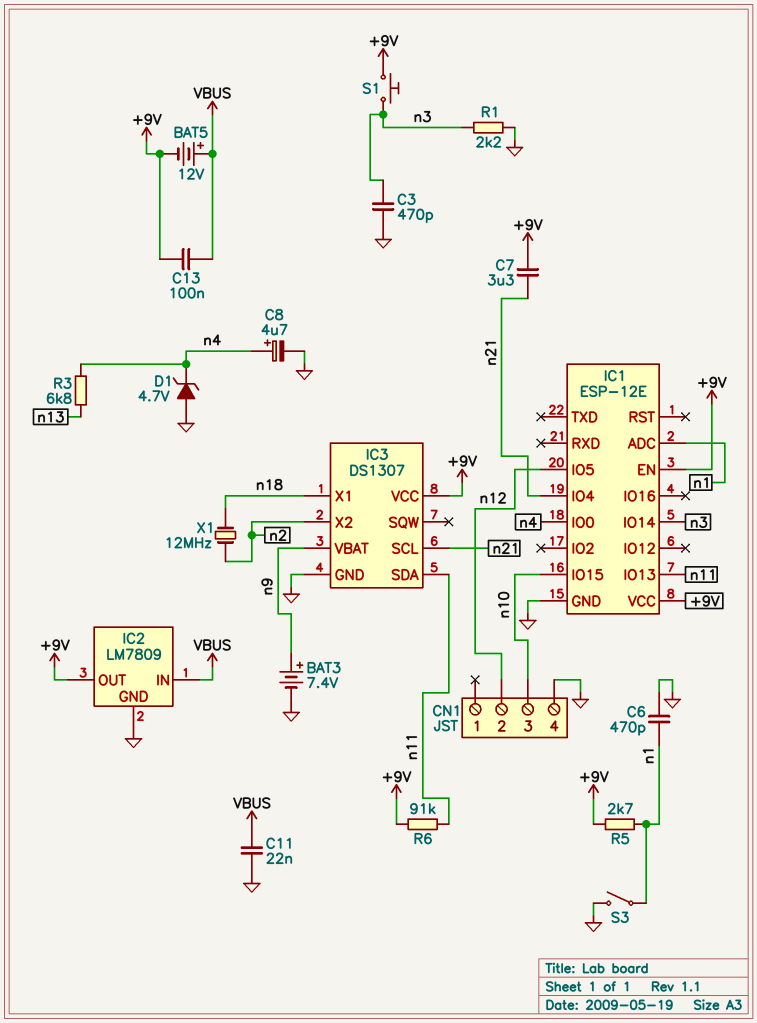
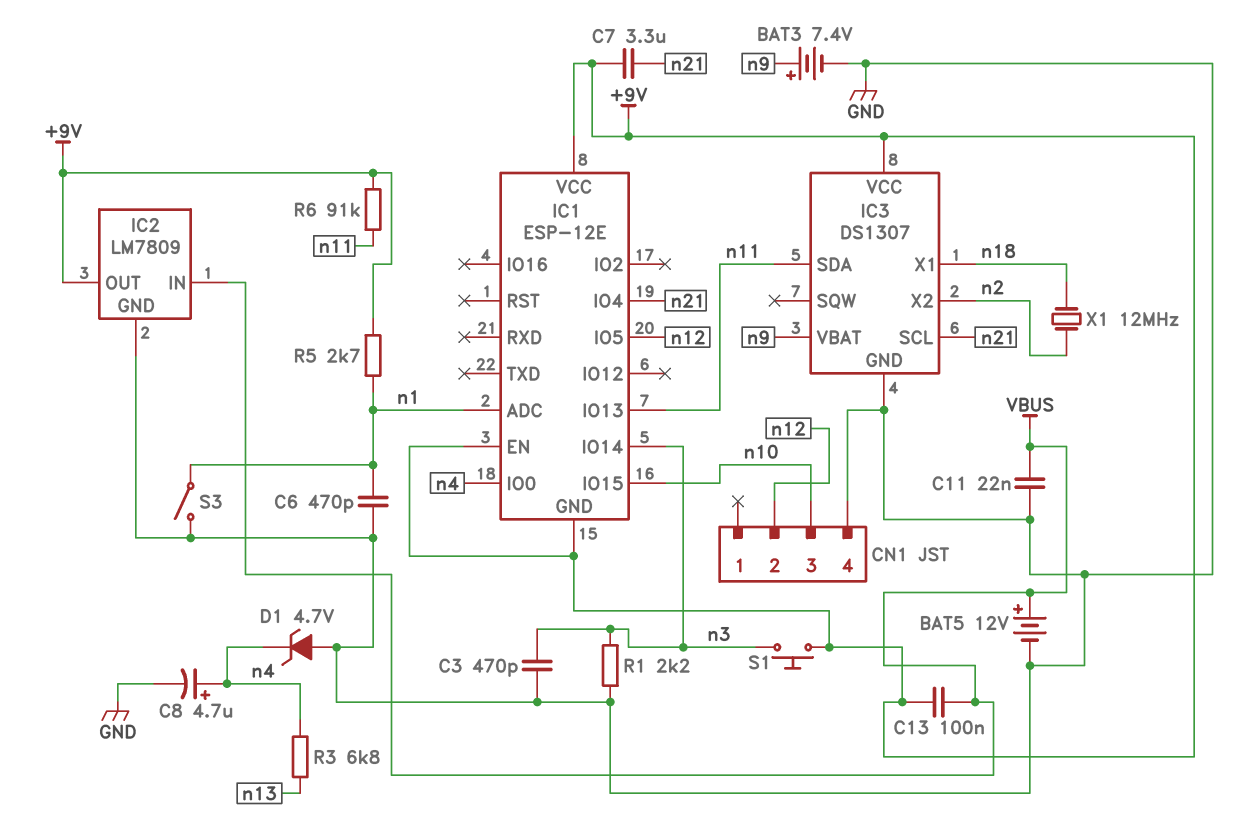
BAT5: 12V (plus VBUS, minus +9V) -> 12V (plus VBUS, minus GND)
IC1 pin GND: GND -> +9V

